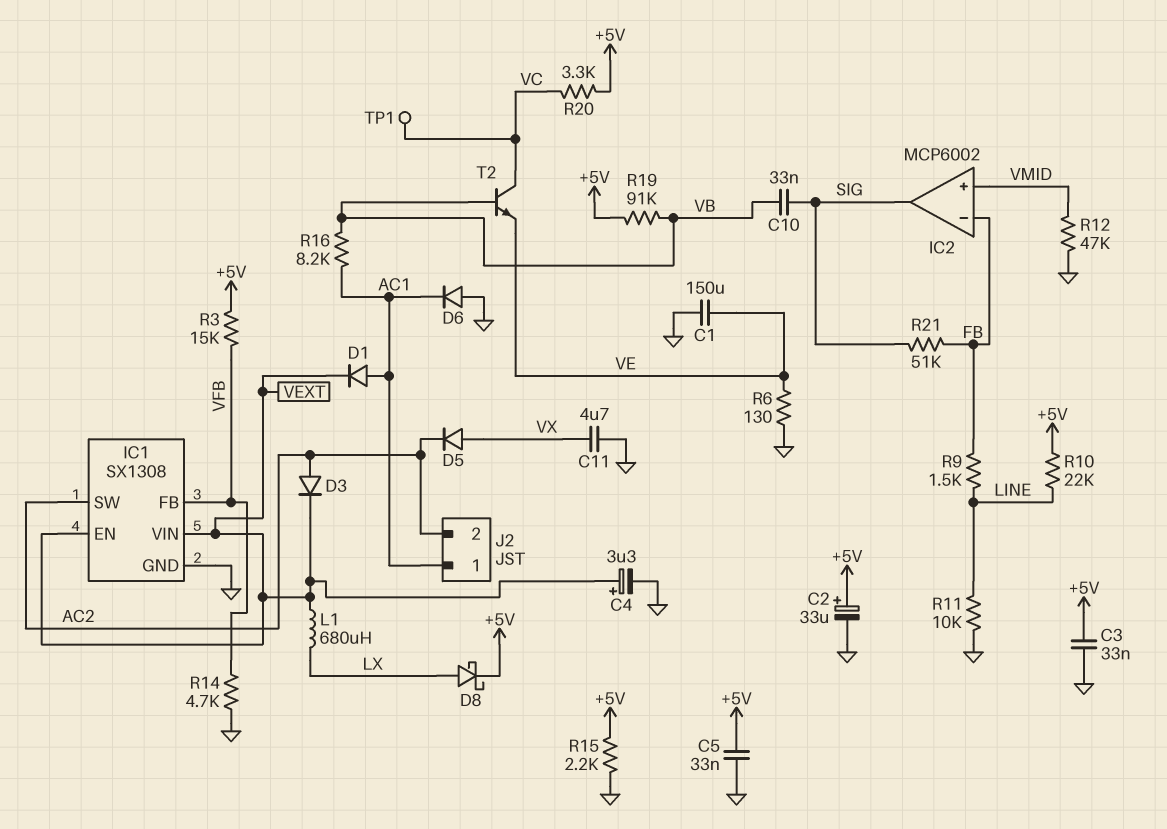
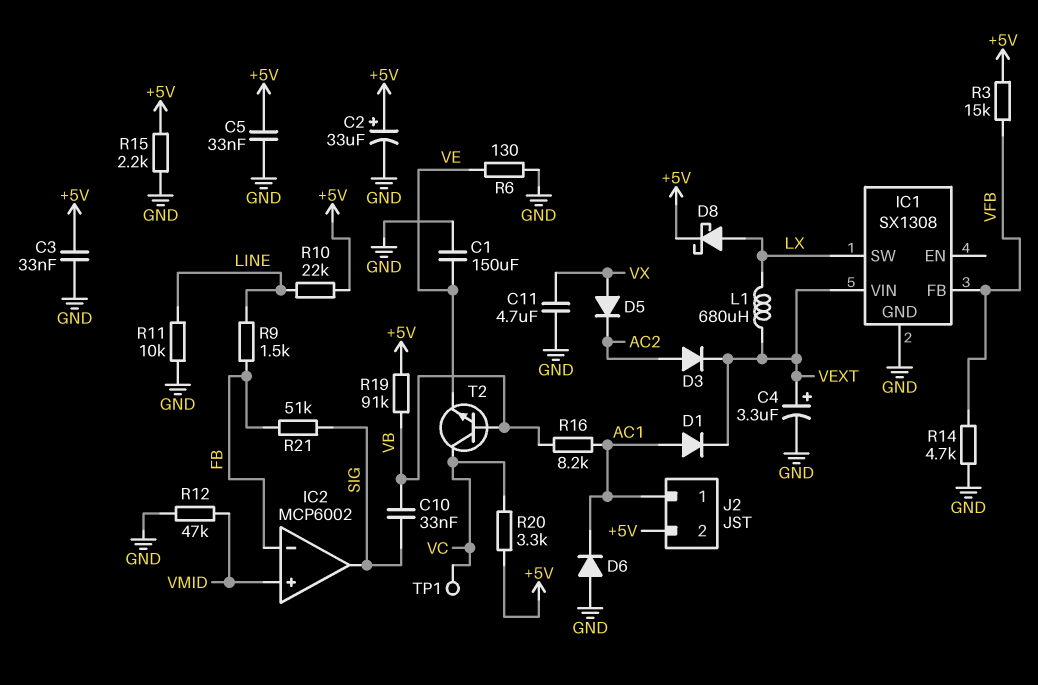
IC1 pin EN: VEXT -> none
IC1 pin SW: AC2 -> LX
J2 pin 2: AC2 -> +5V

